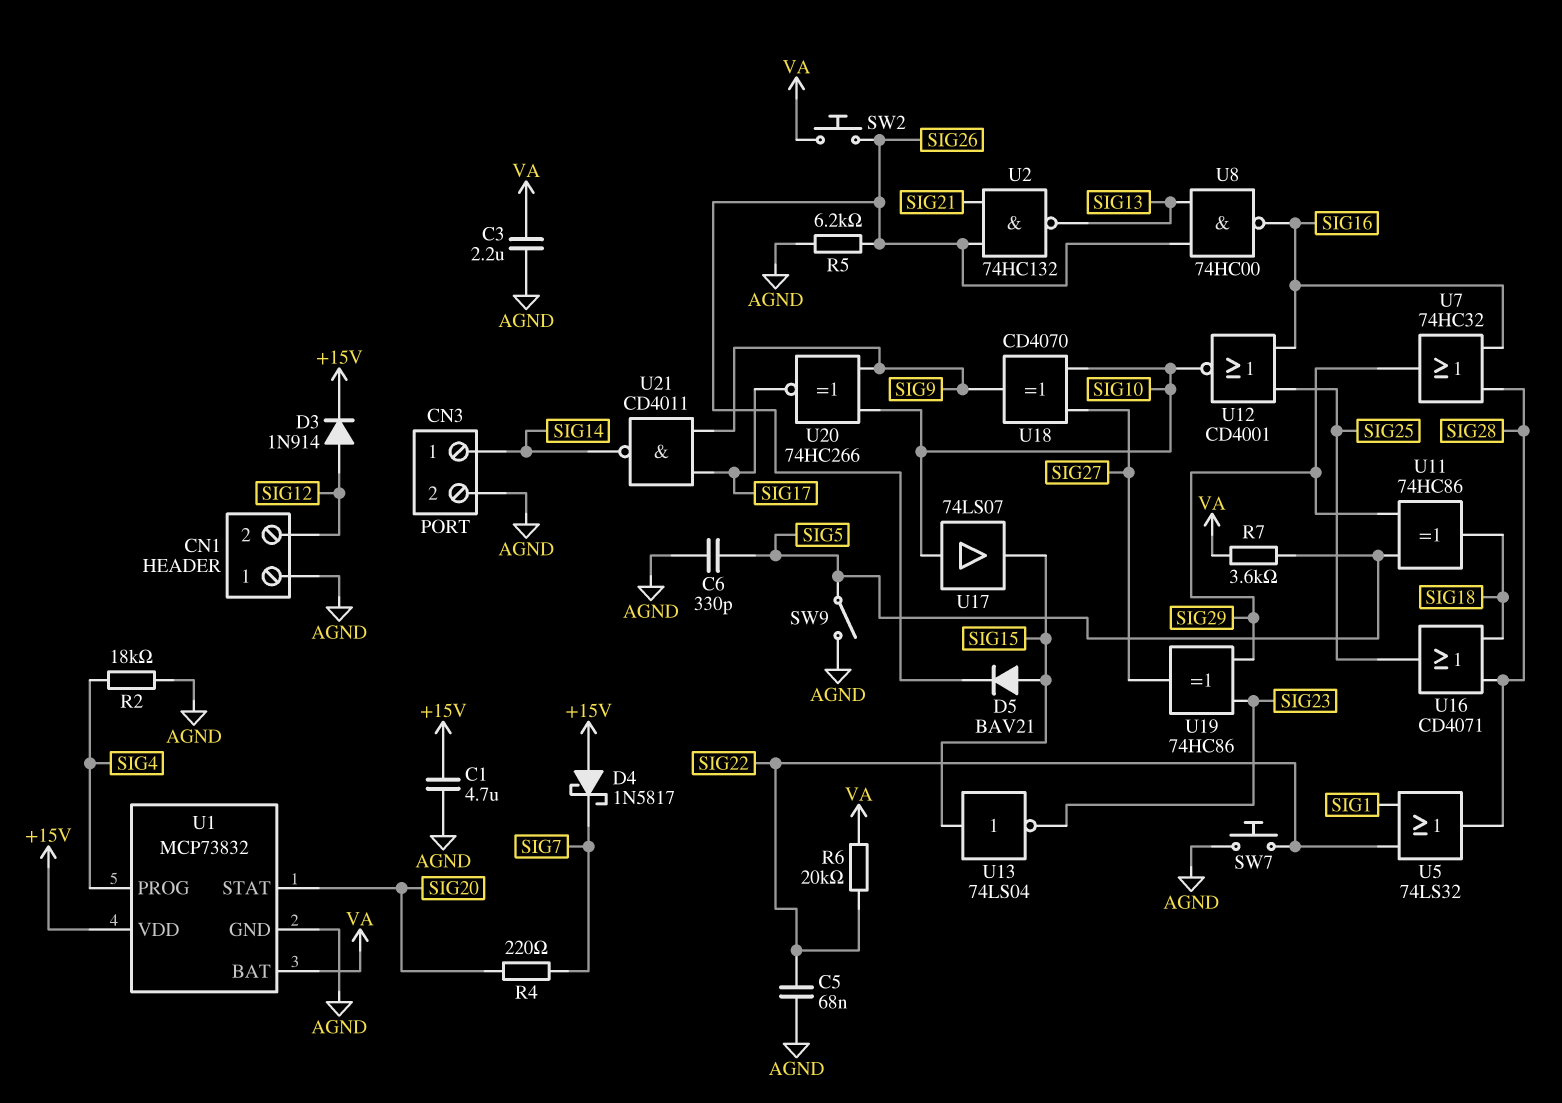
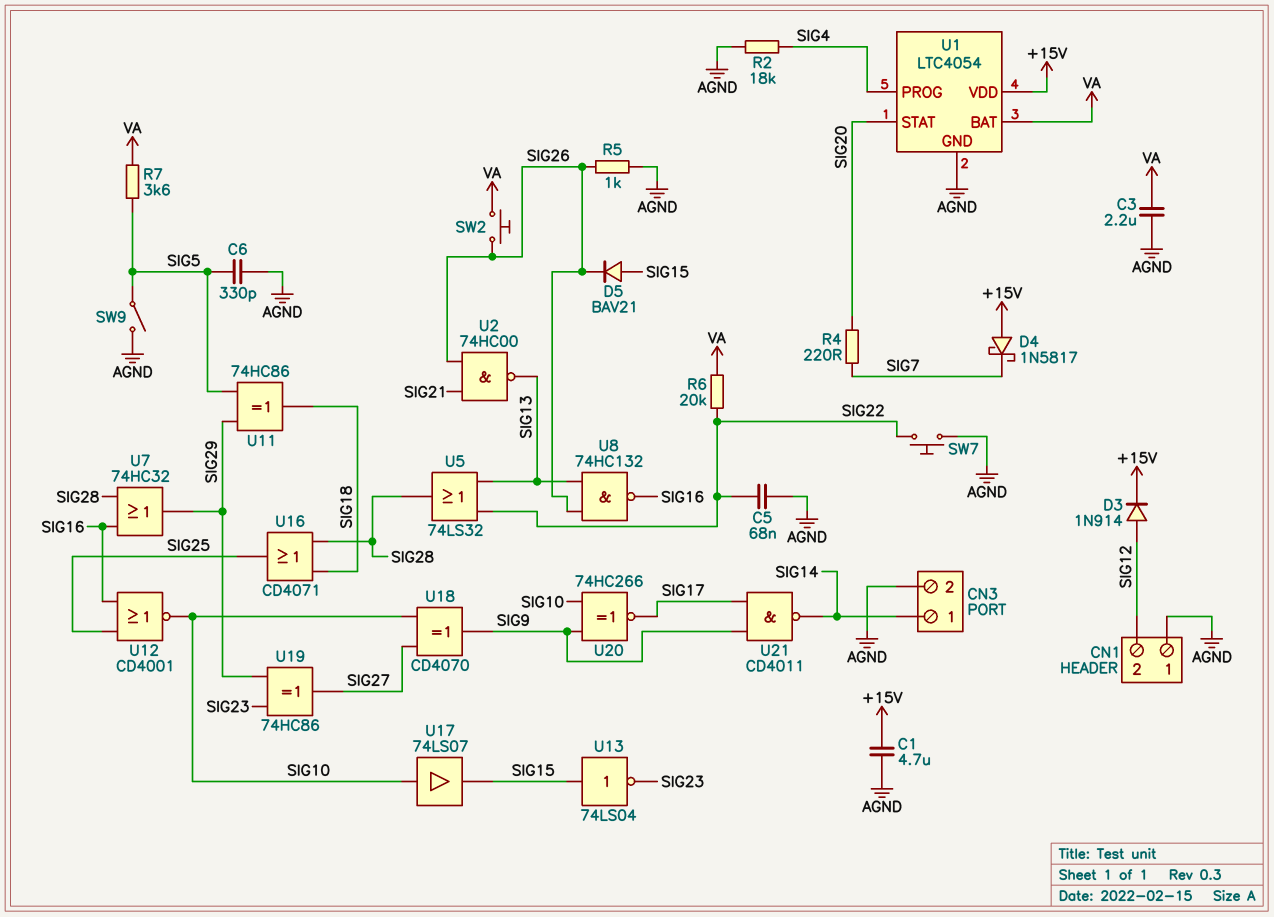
R5: 6.2k (AGND, SIG26) -> 1k (AGND, SIG26)
U1: MCP73832 -> LTC4054
U2: NAND 74HC132 (in SIG21, in SIG26, out SIG13) -> NAND 74HC00 (in SIG21, in SIG26, out SIG13)
U5: OR 74LS32 (in SIG1, in SIG22, out SIG28) -> OR 74LS32 (in SIG13, in SIG22, out SIG28)
U8: NAND 74HC00 (in SIG13, in SIG26, out SIG16) -> NAND 74HC132 (in SIG13, in SIG26, out SIG16)

